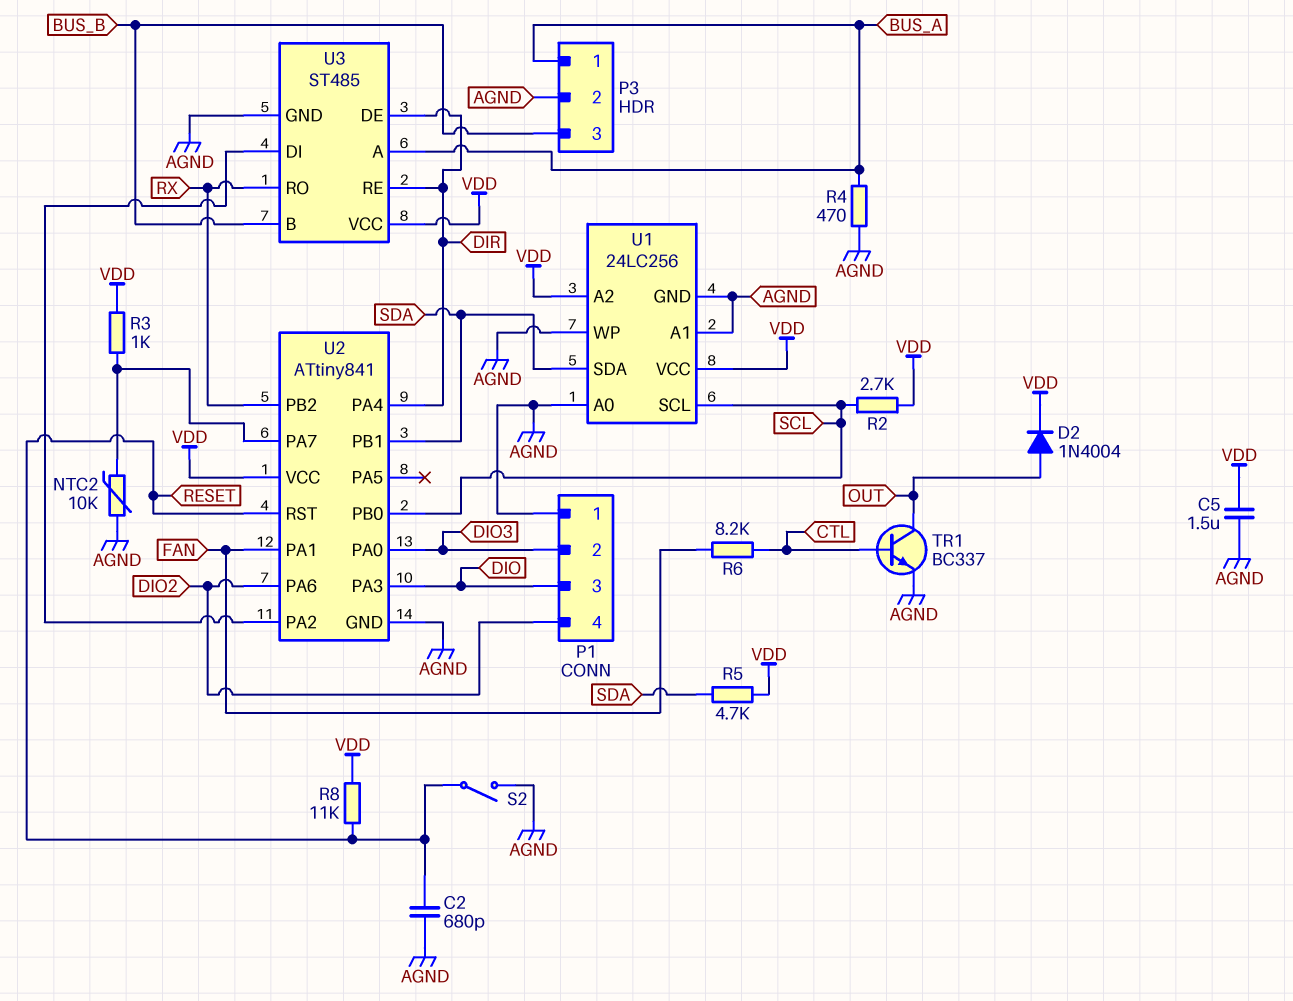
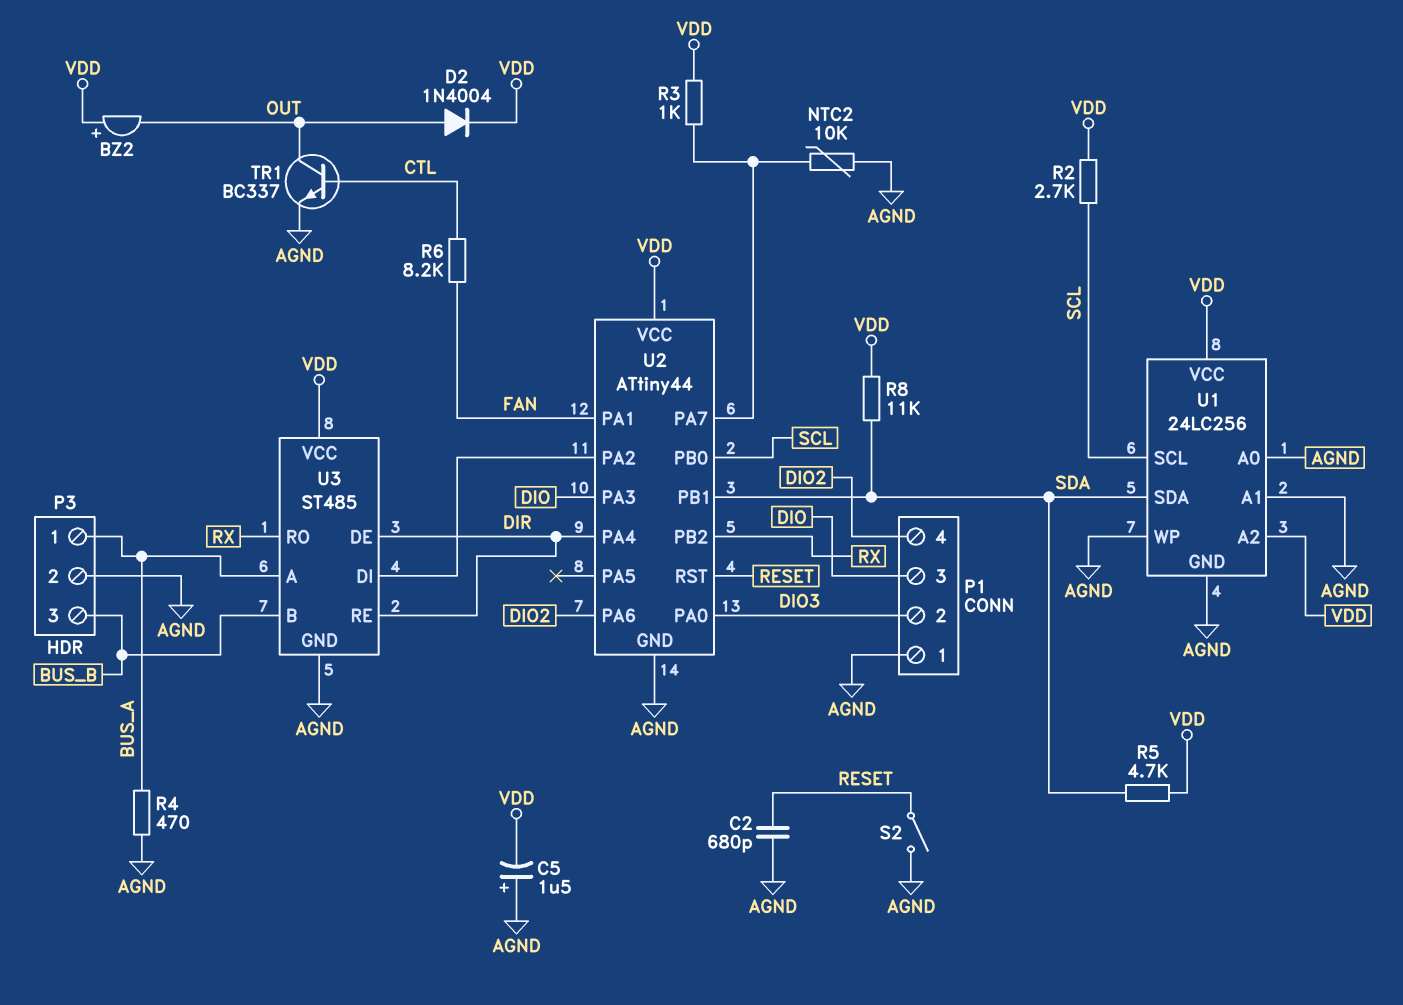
BZ2: none -> buzzer (plus VDD, minus OUT)
C5: 1.5uF (AGND, VDD) -> 1.5uF (plus AGND, minus VDD)
R8: 11k (RESET, VDD) -> 11k (SDA, VDD)
U2: ATtiny841 -> ATtiny44

